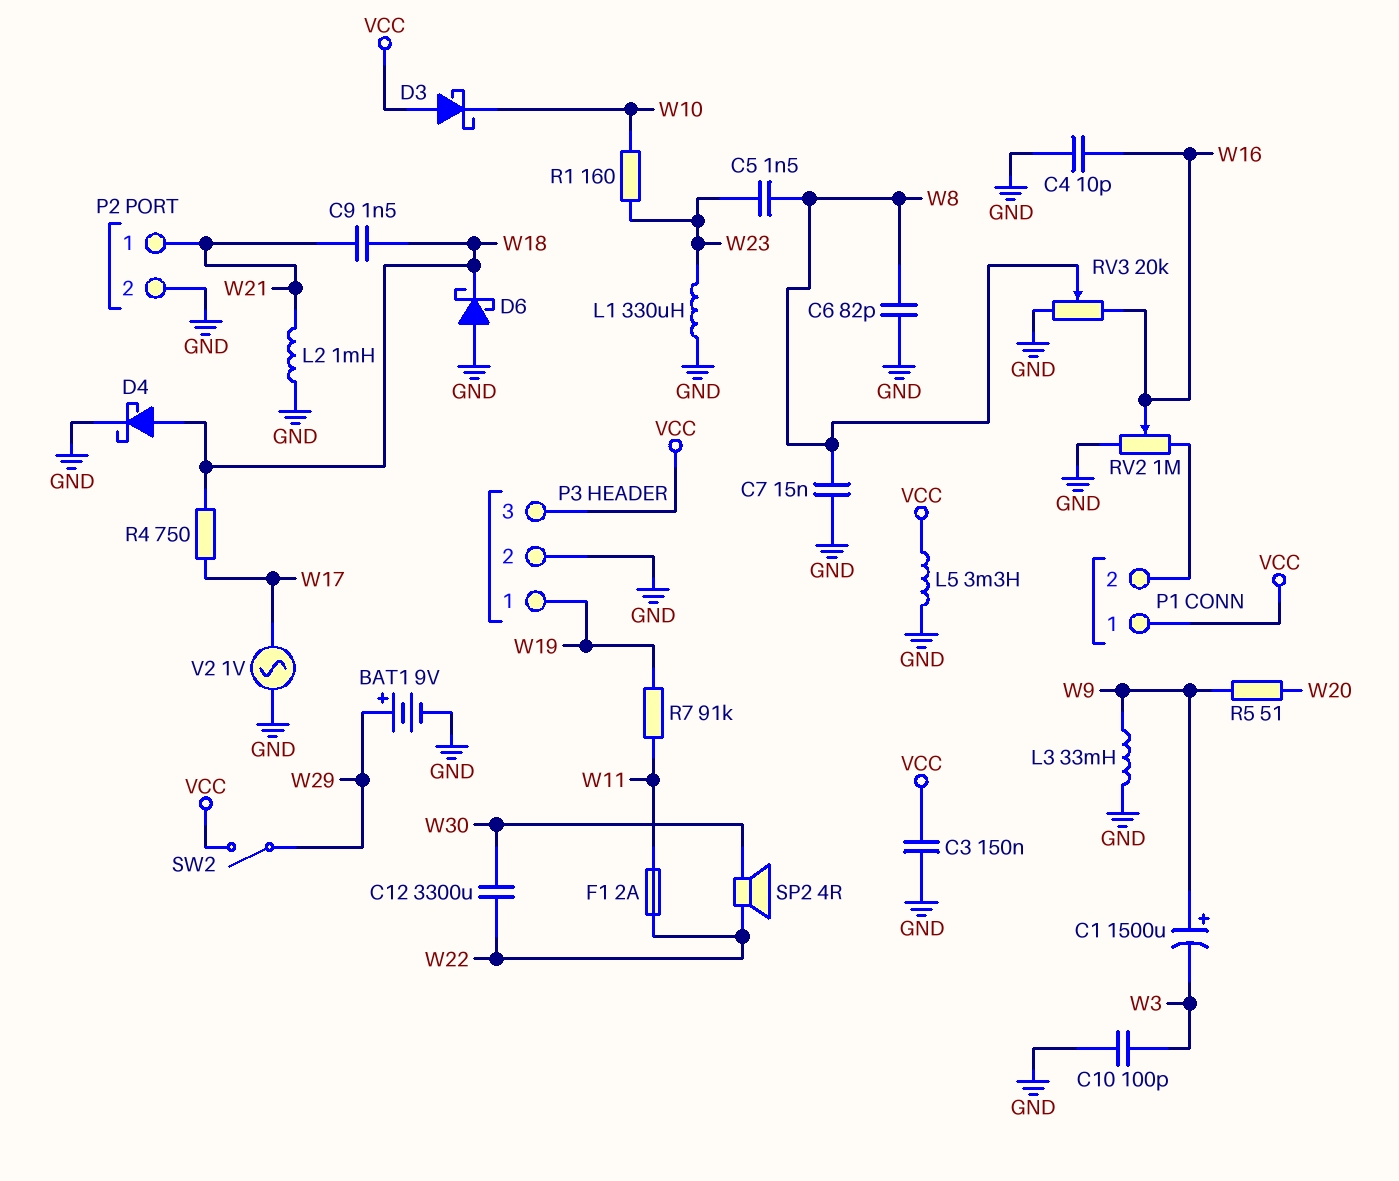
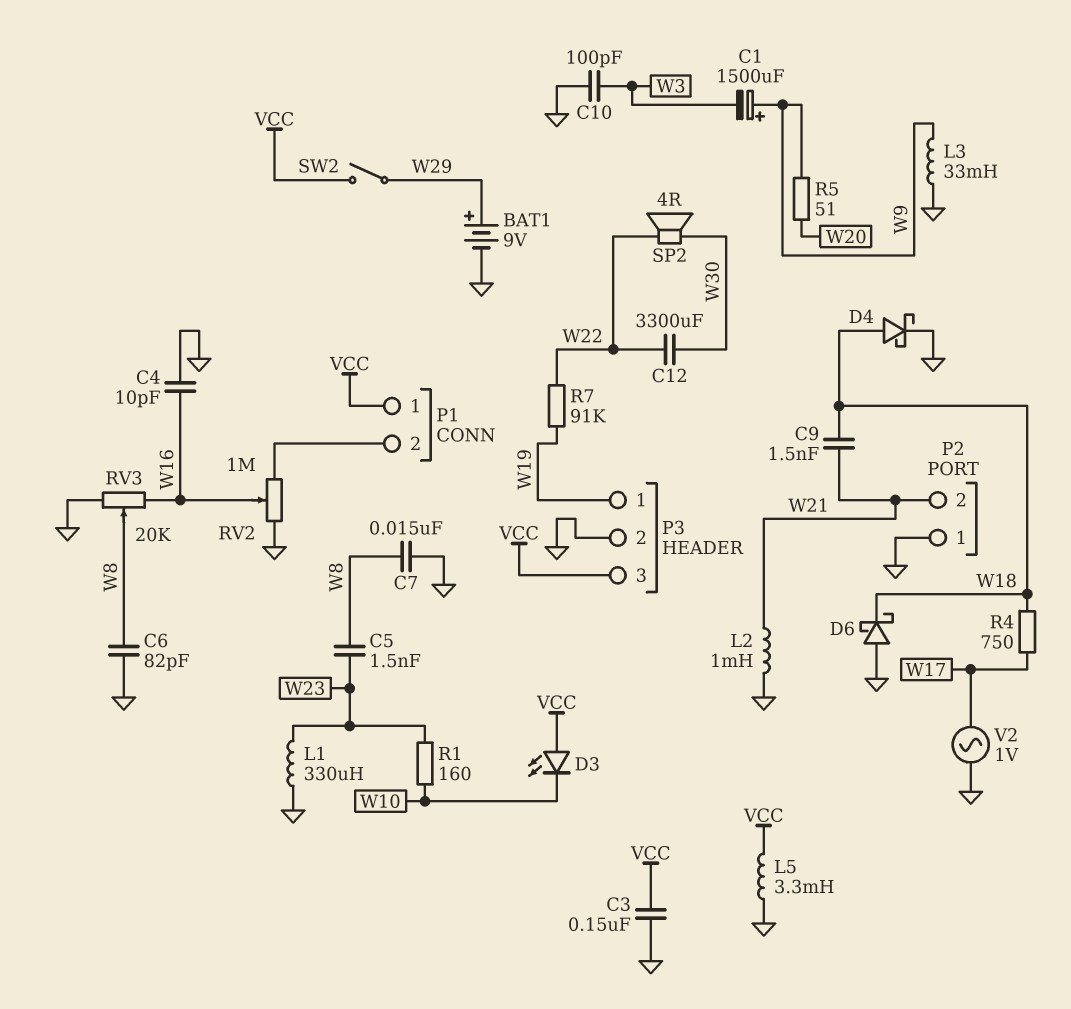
D3: schottky (A VCC, K W10) -> LED (A VCC, K W10)
F1: 2A (W11, W22) -> none
P2 pin 1: W21 -> GND
P2 pin 2: GND -> W21
R7: 91k (W11, W19) -> 91k (W19, W22)

